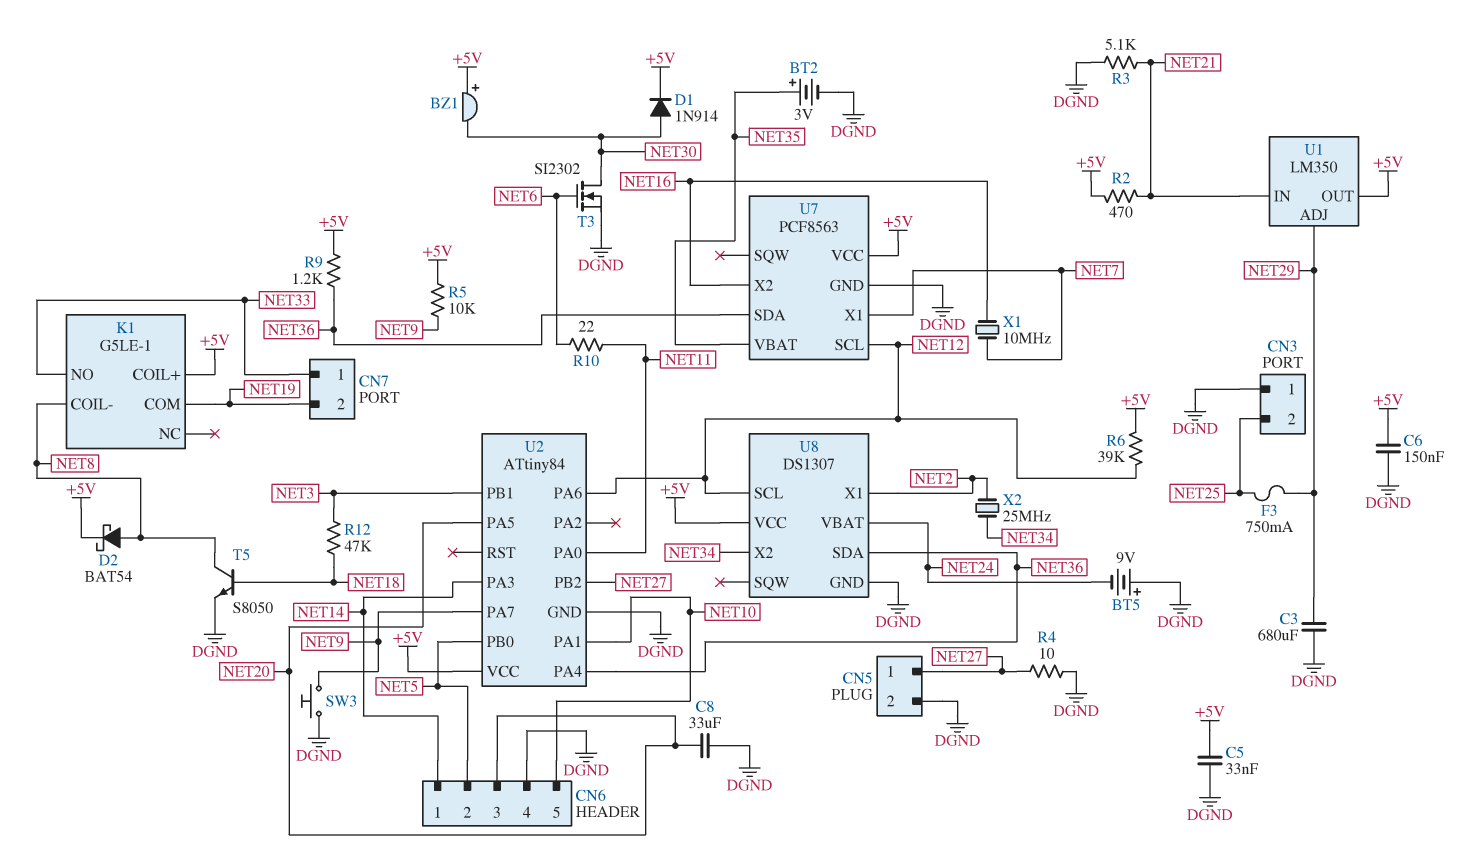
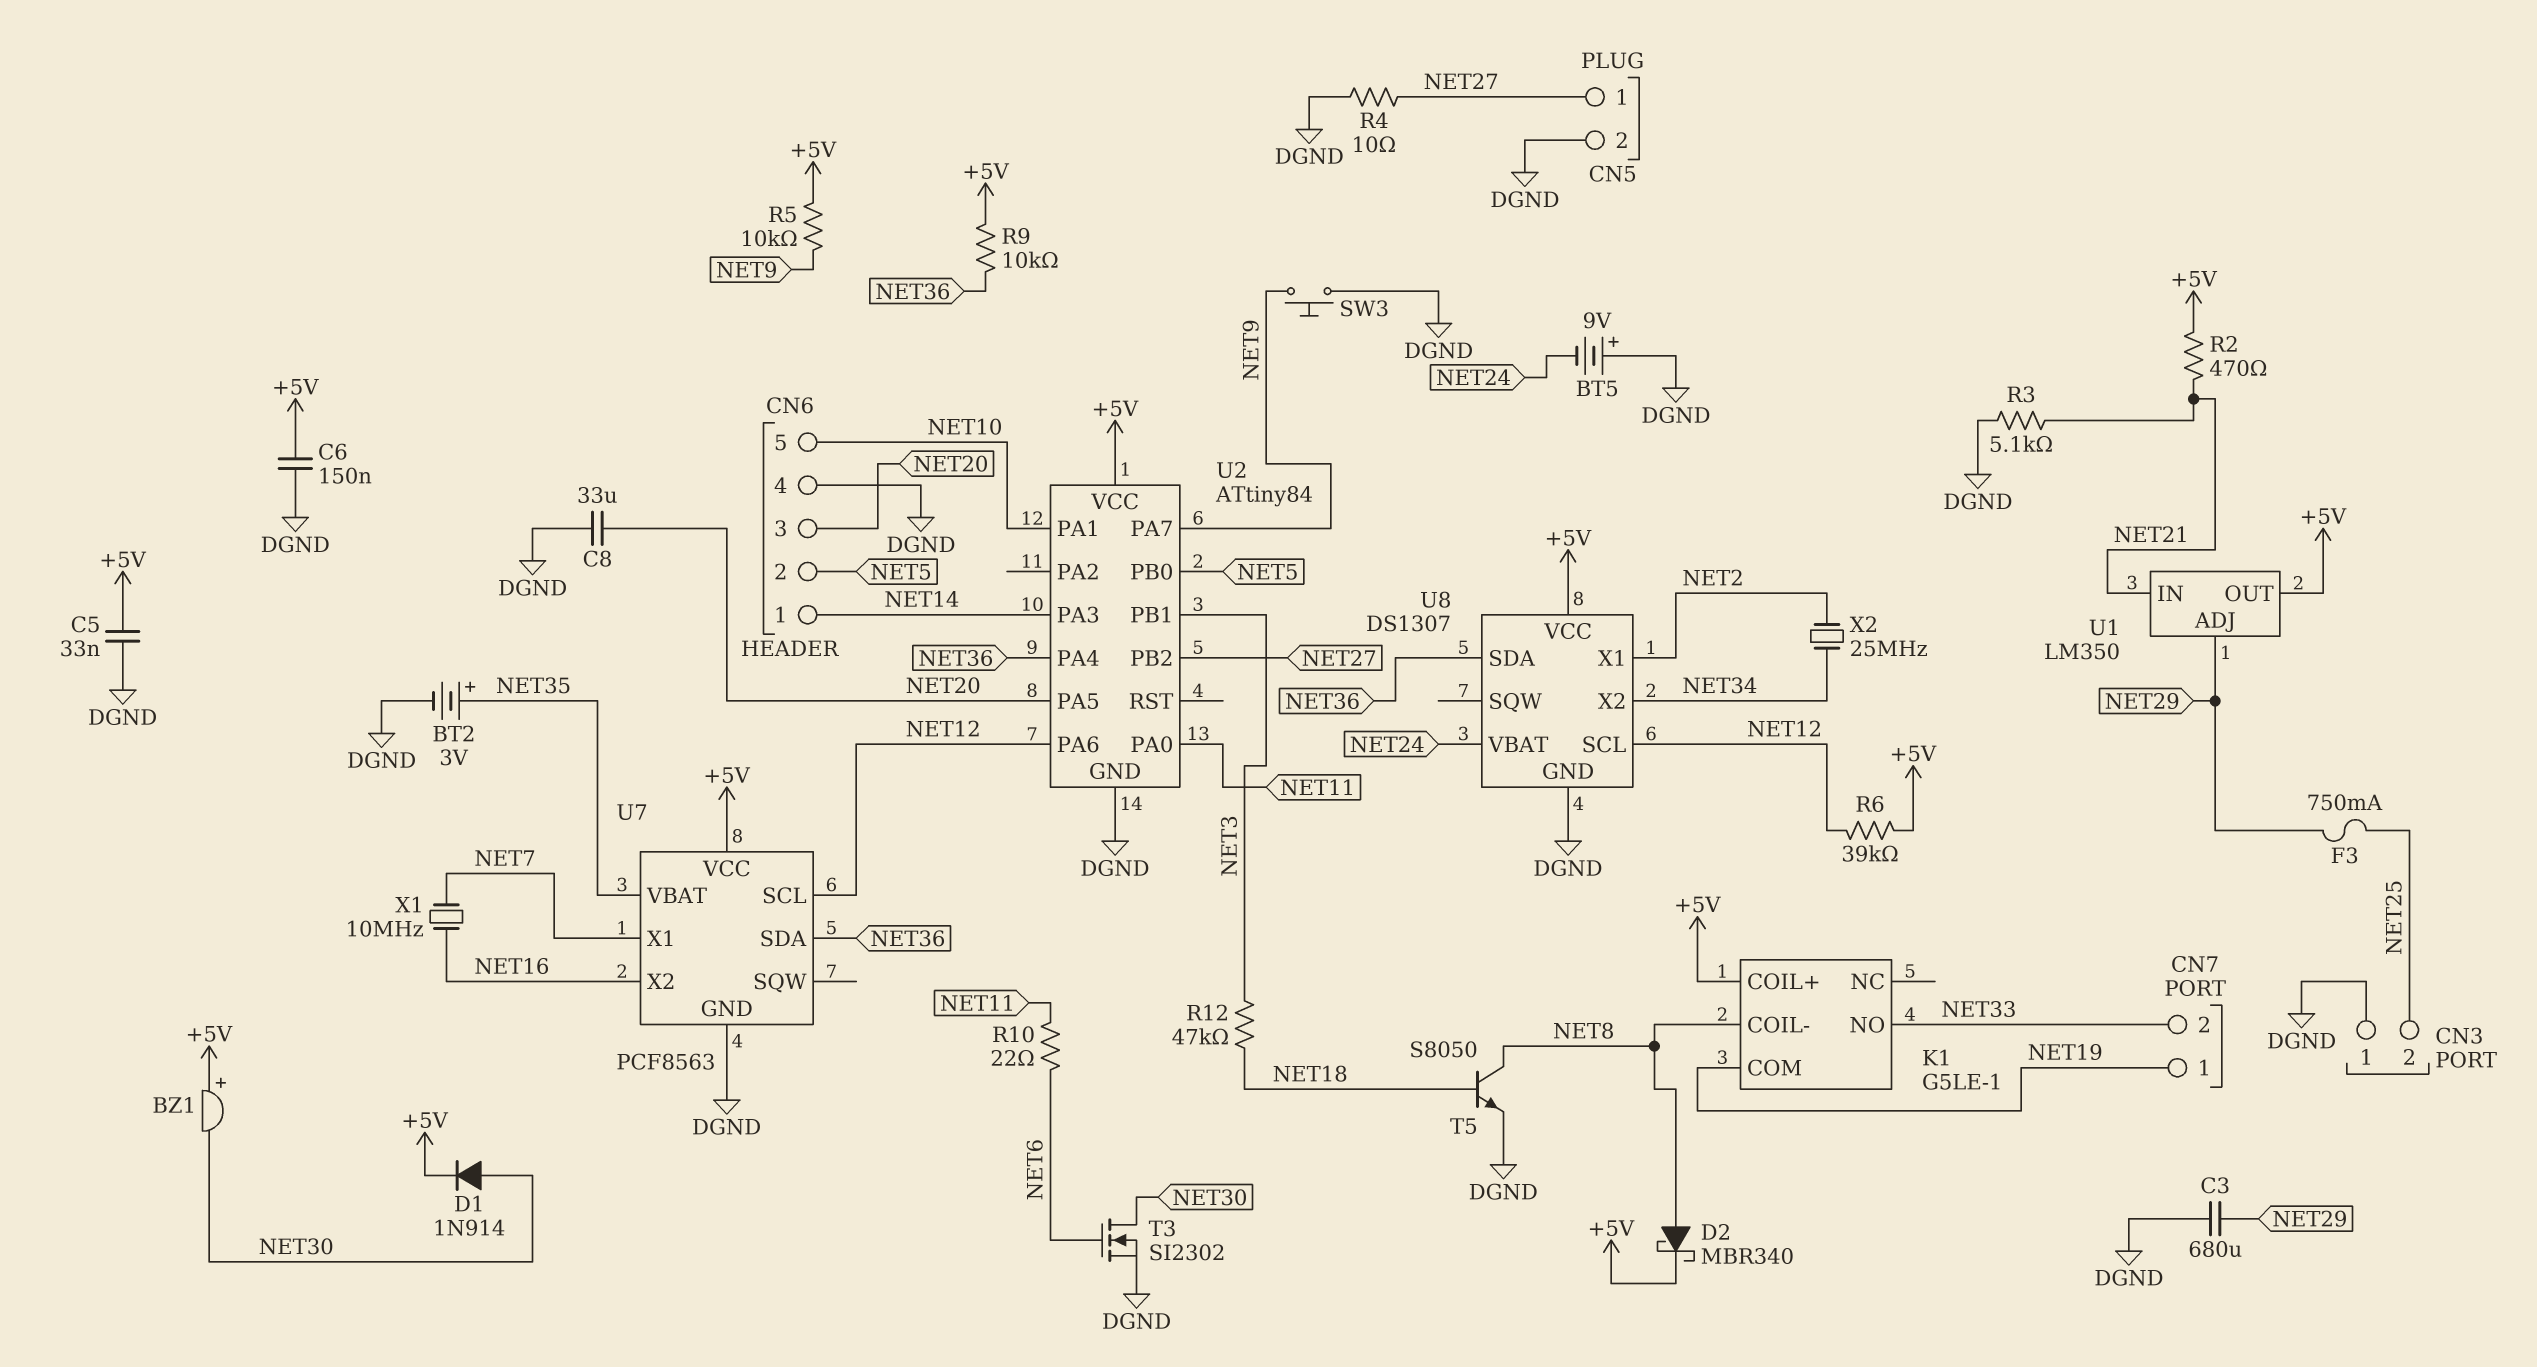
CN7 pin 1: NET33 -> NET19
CN7 pin 2: NET19 -> NET33
D2: schottky BAT54 (A NET8, K +5V) -> schottky MBR340 (A NET8, K +5V)
R9: 1.2k (+5V, NET36) -> 10k (+5V, NET36)

